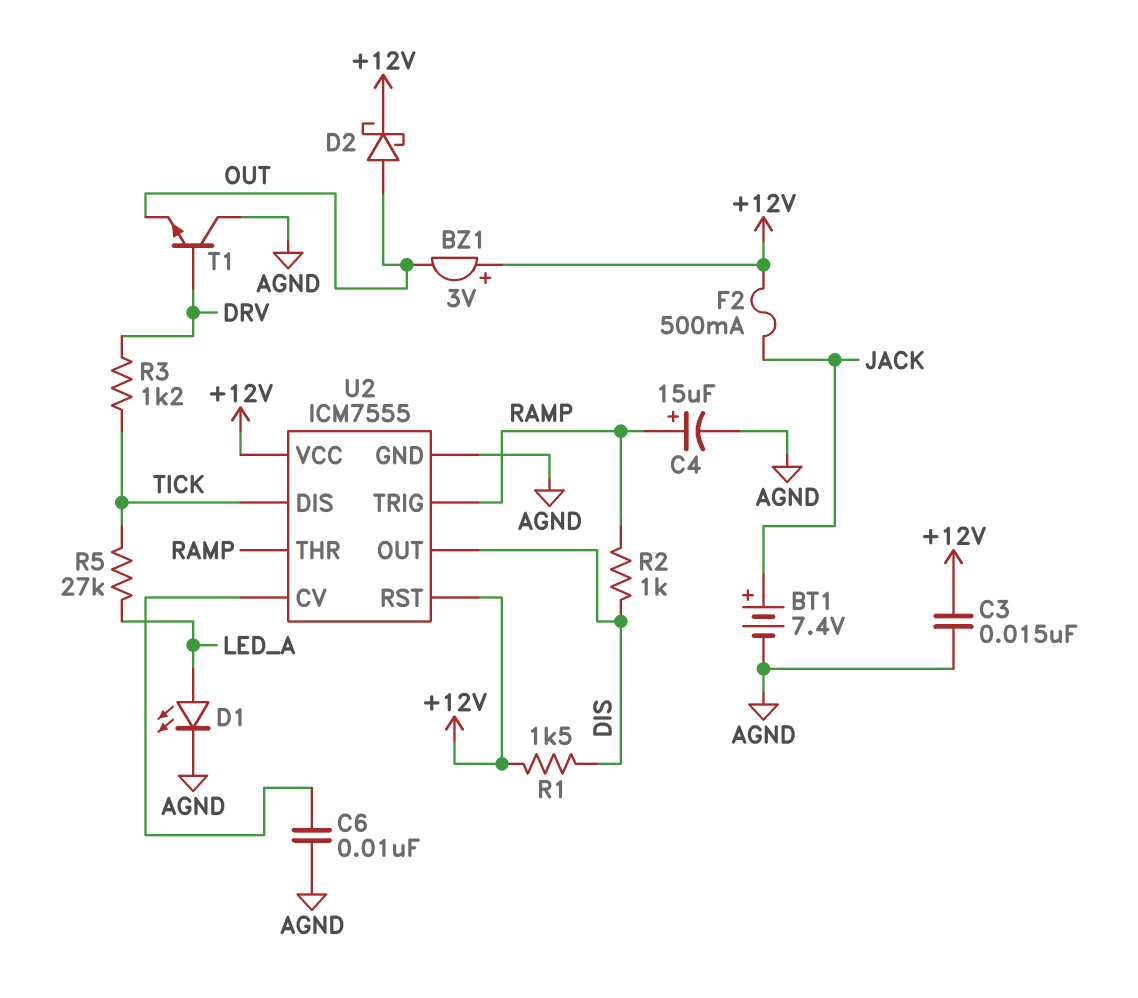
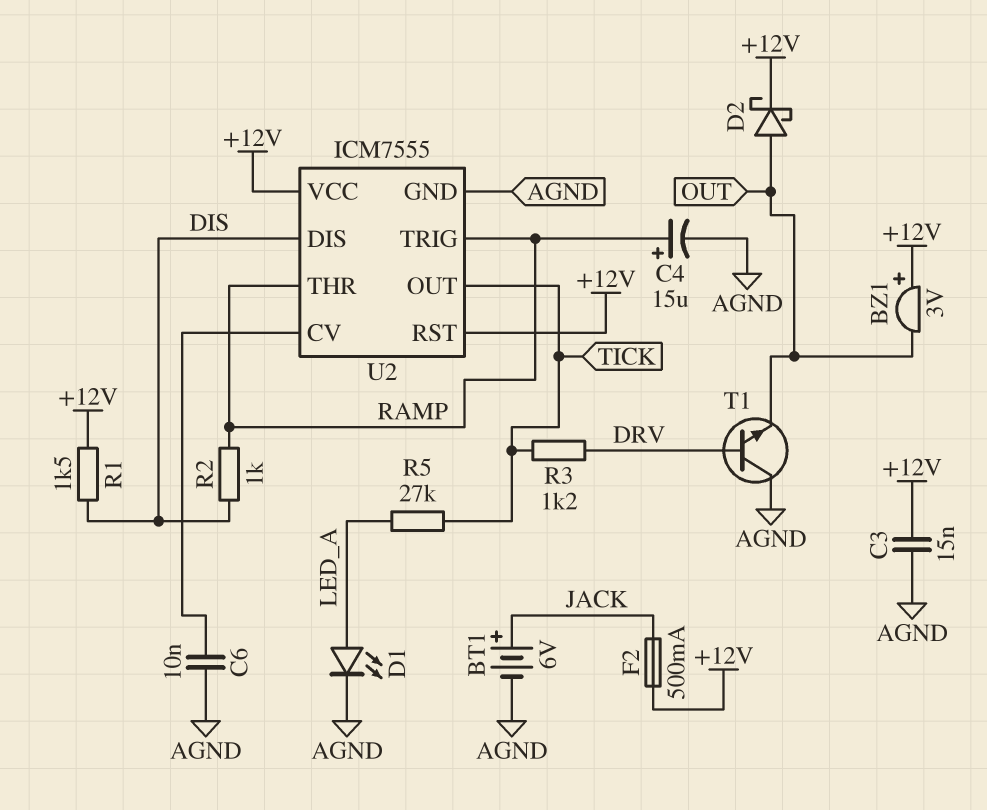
BT1: 7.4V (plus JACK, minus AGND) -> 6V (plus JACK, minus AGND)
U2 pin DIS: TICK -> DIS
U2 pin OUT: DIS -> TICK

